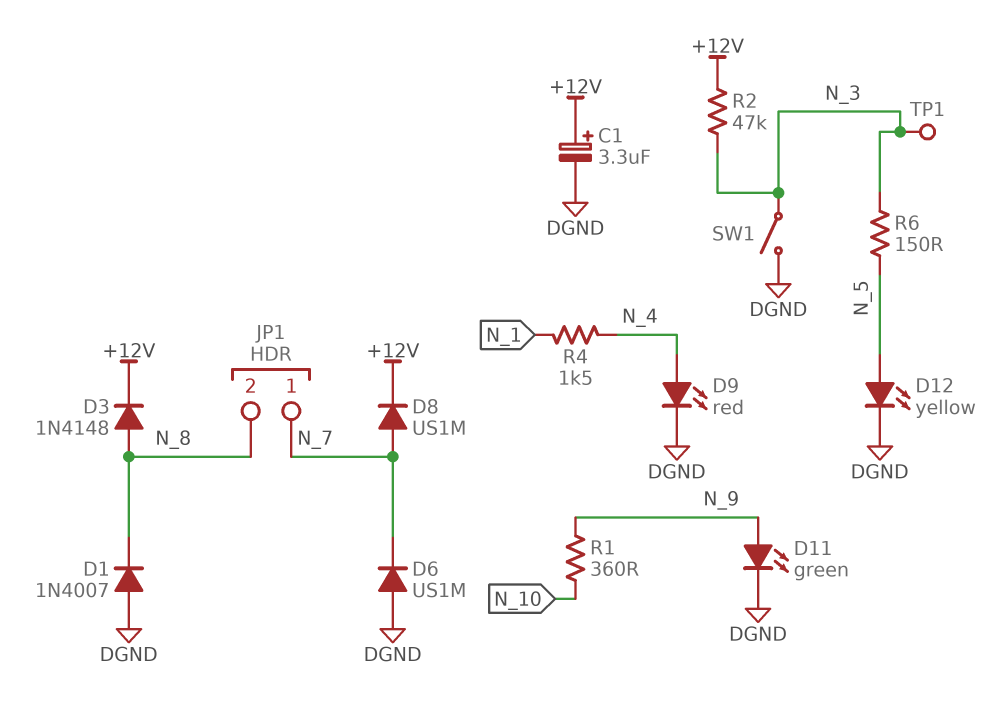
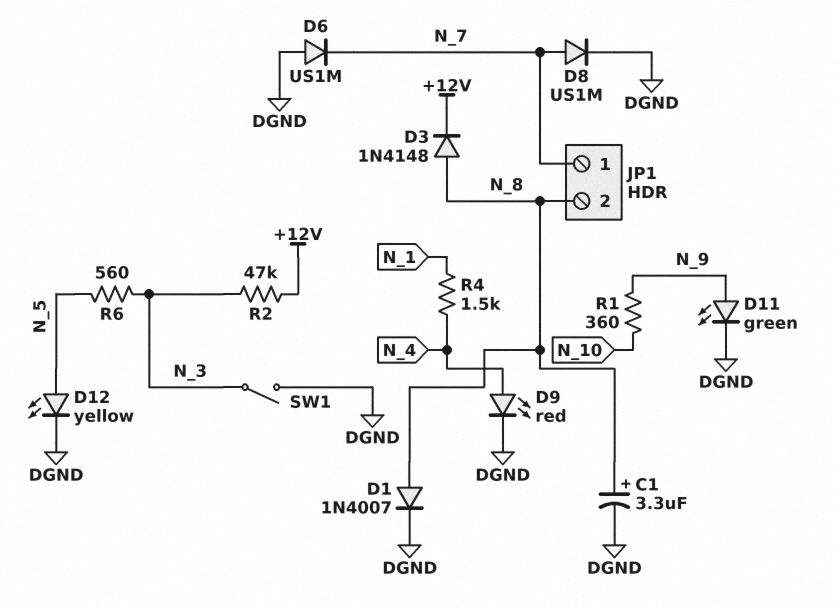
C1: 3.3uF (plus +12V, minus DGND) -> 3.3uF (plus N_8, minus DGND)
D1: diode 1N4007 (A DGND, K N_8) -> diode 1N4007 (A N_8, K DGND)
D8: diode US1M (A N_7, K +12V) -> diode US1M (A N_7, K DGND)
R6: 150 (N_3, N_5) -> 560 (N_3, N_5)
TP1: test point (N_3) -> none

